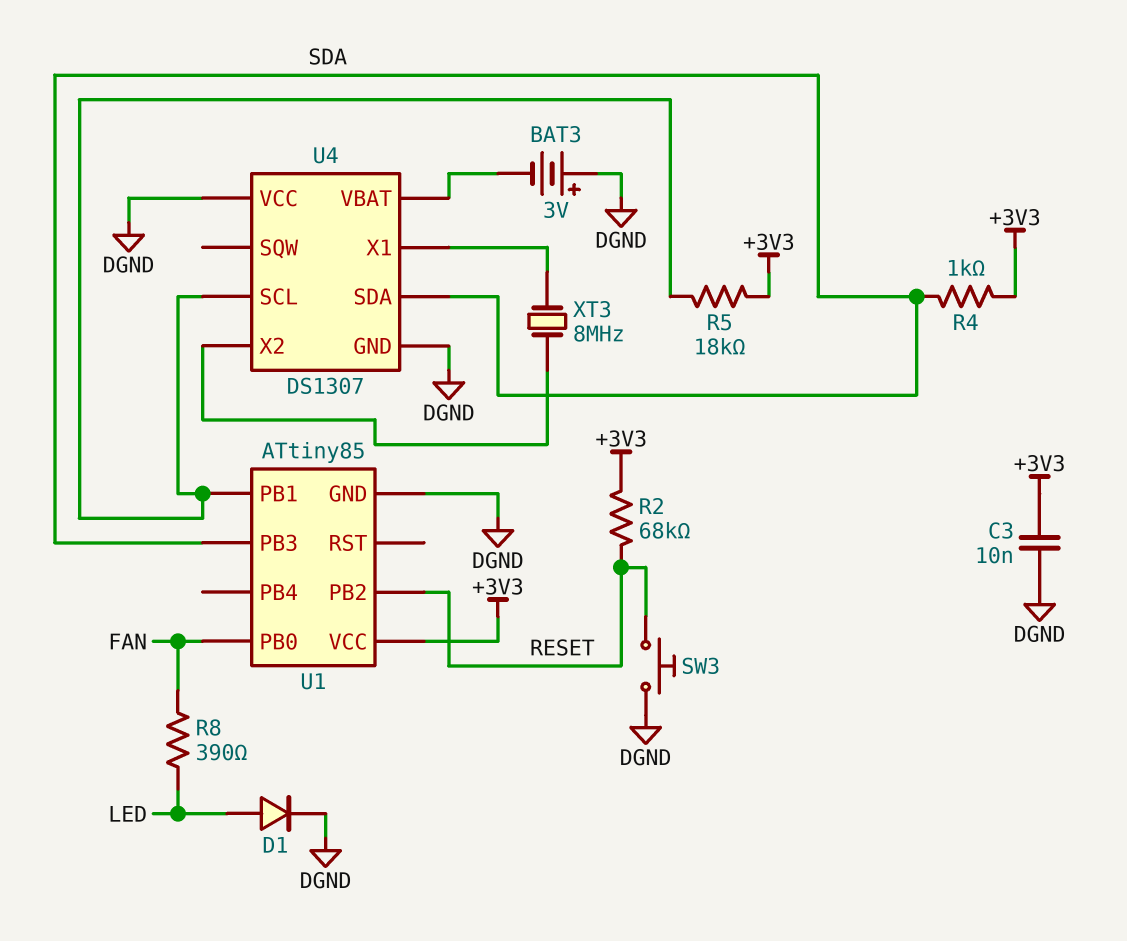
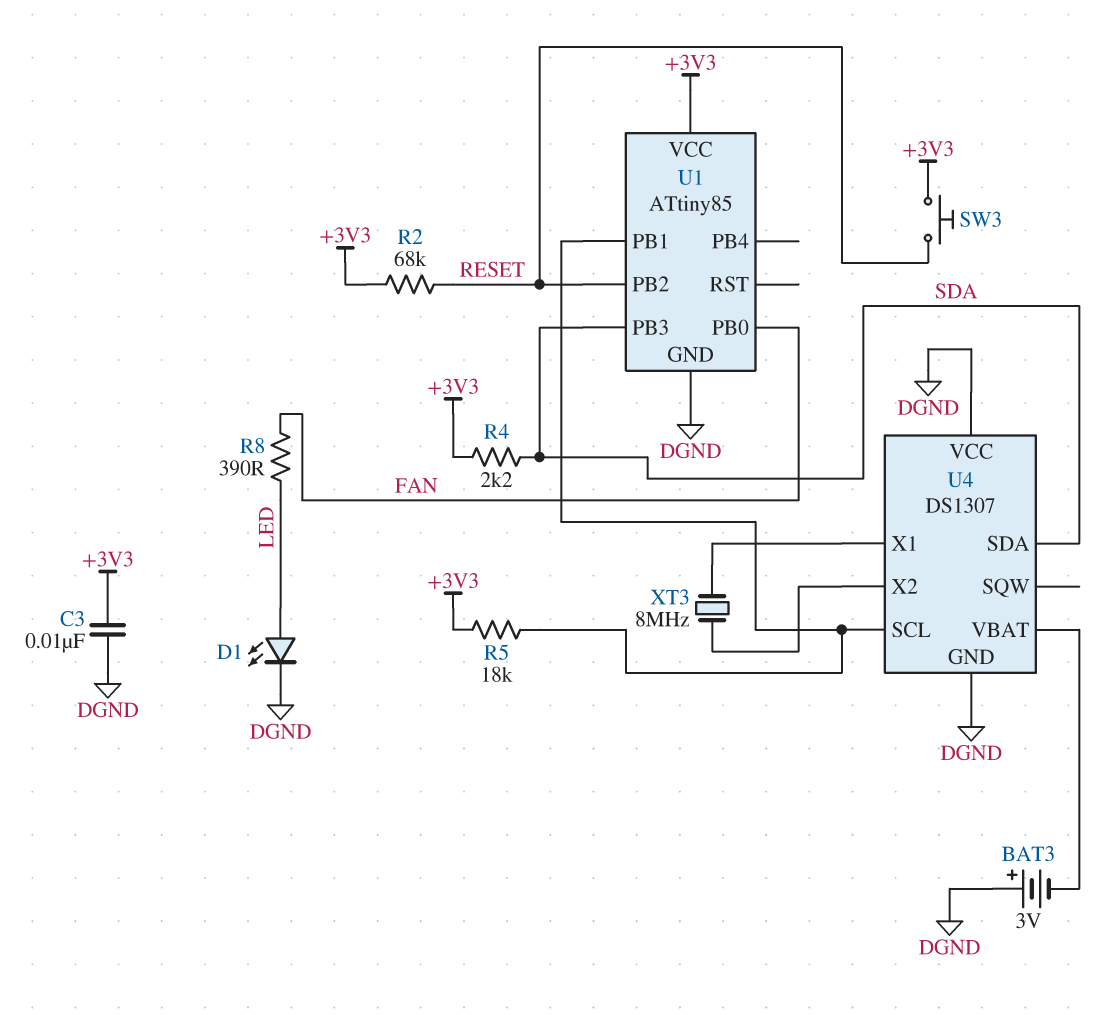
D1: diode (A LED, K DGND) -> LED (A LED, K DGND)
R4: 1k (+3V3, SDA) -> 2.2k (+3V3, SDA)
SW3: button (DGND, RESET) -> button (+3V3, RESET)

